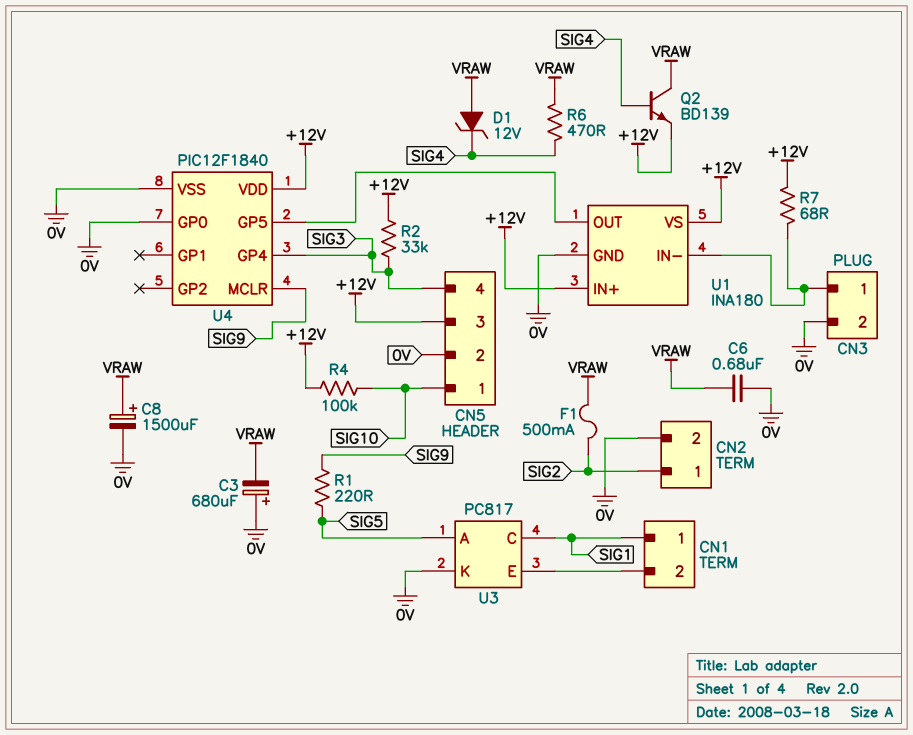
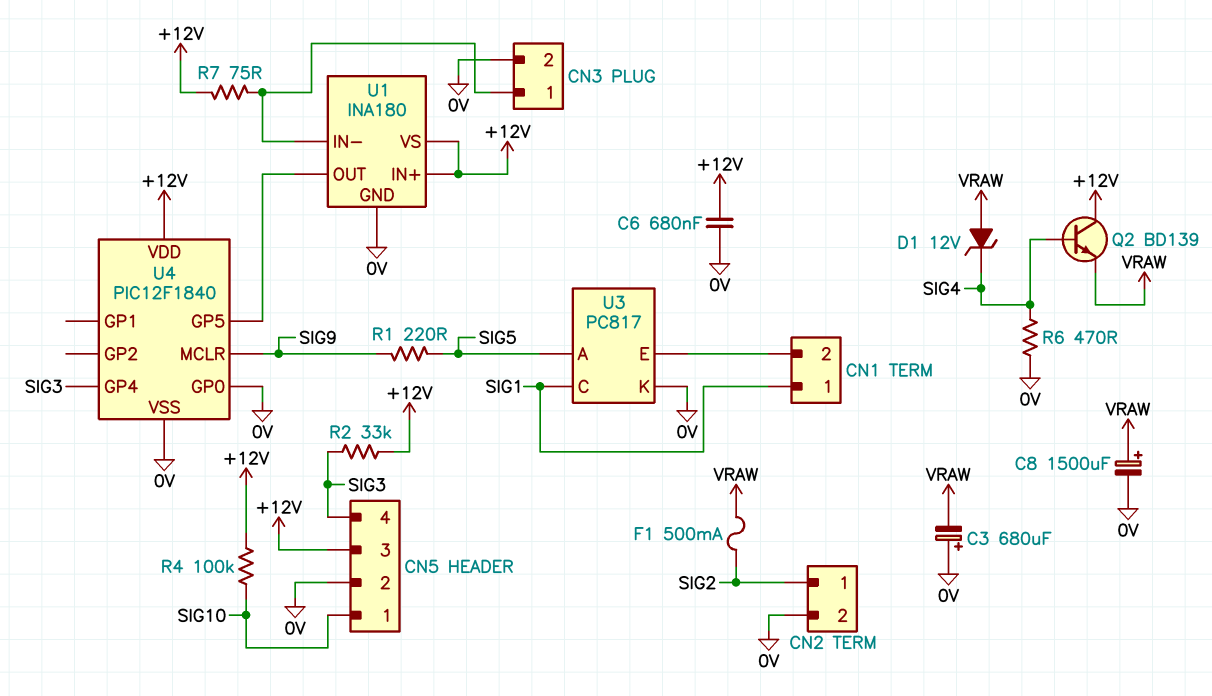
C6: 680nF (0V, VRAW) -> 680nF (+12V, 0V)
Q2: NPN BD139 (B SIG4, C VRAW, E +12V) -> NPN BD139 (B SIG4, C +12V, E VRAW)
R6: 470 (SIG4, VRAW) -> 470 (0V, SIG4)
R7: 68 (+12V, CN3/1) -> 75 (+12V, CN3/1)

